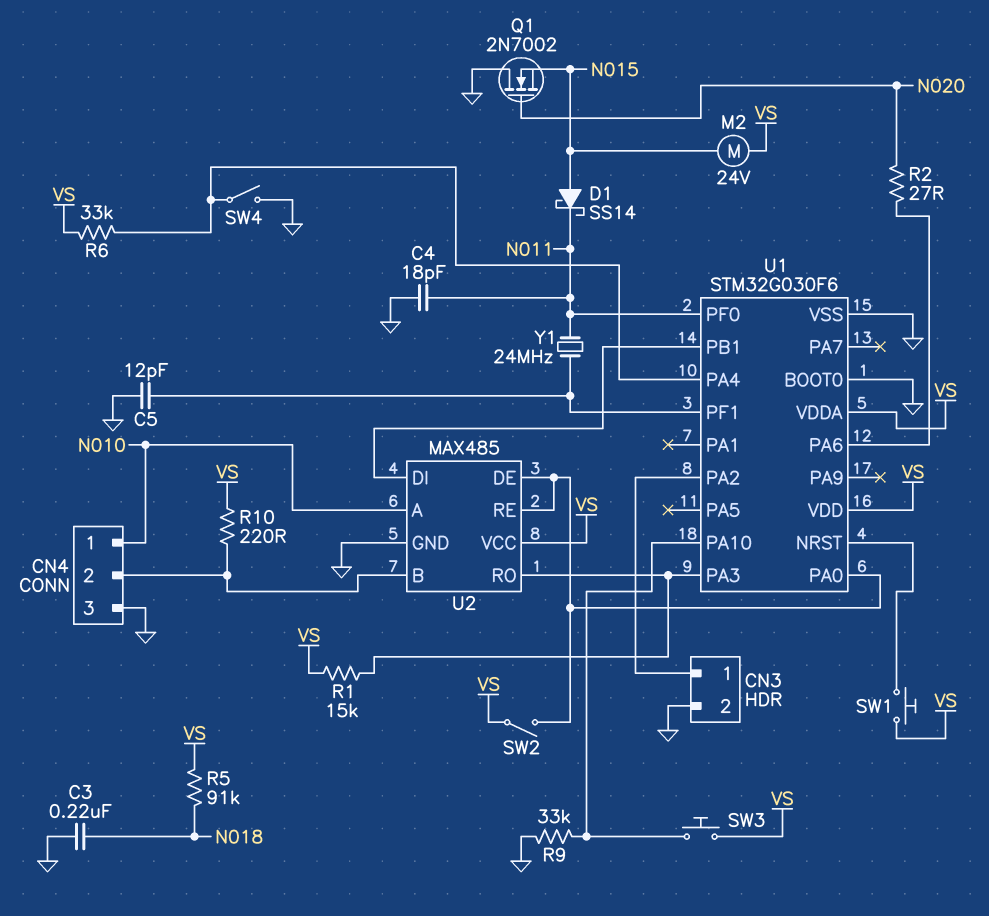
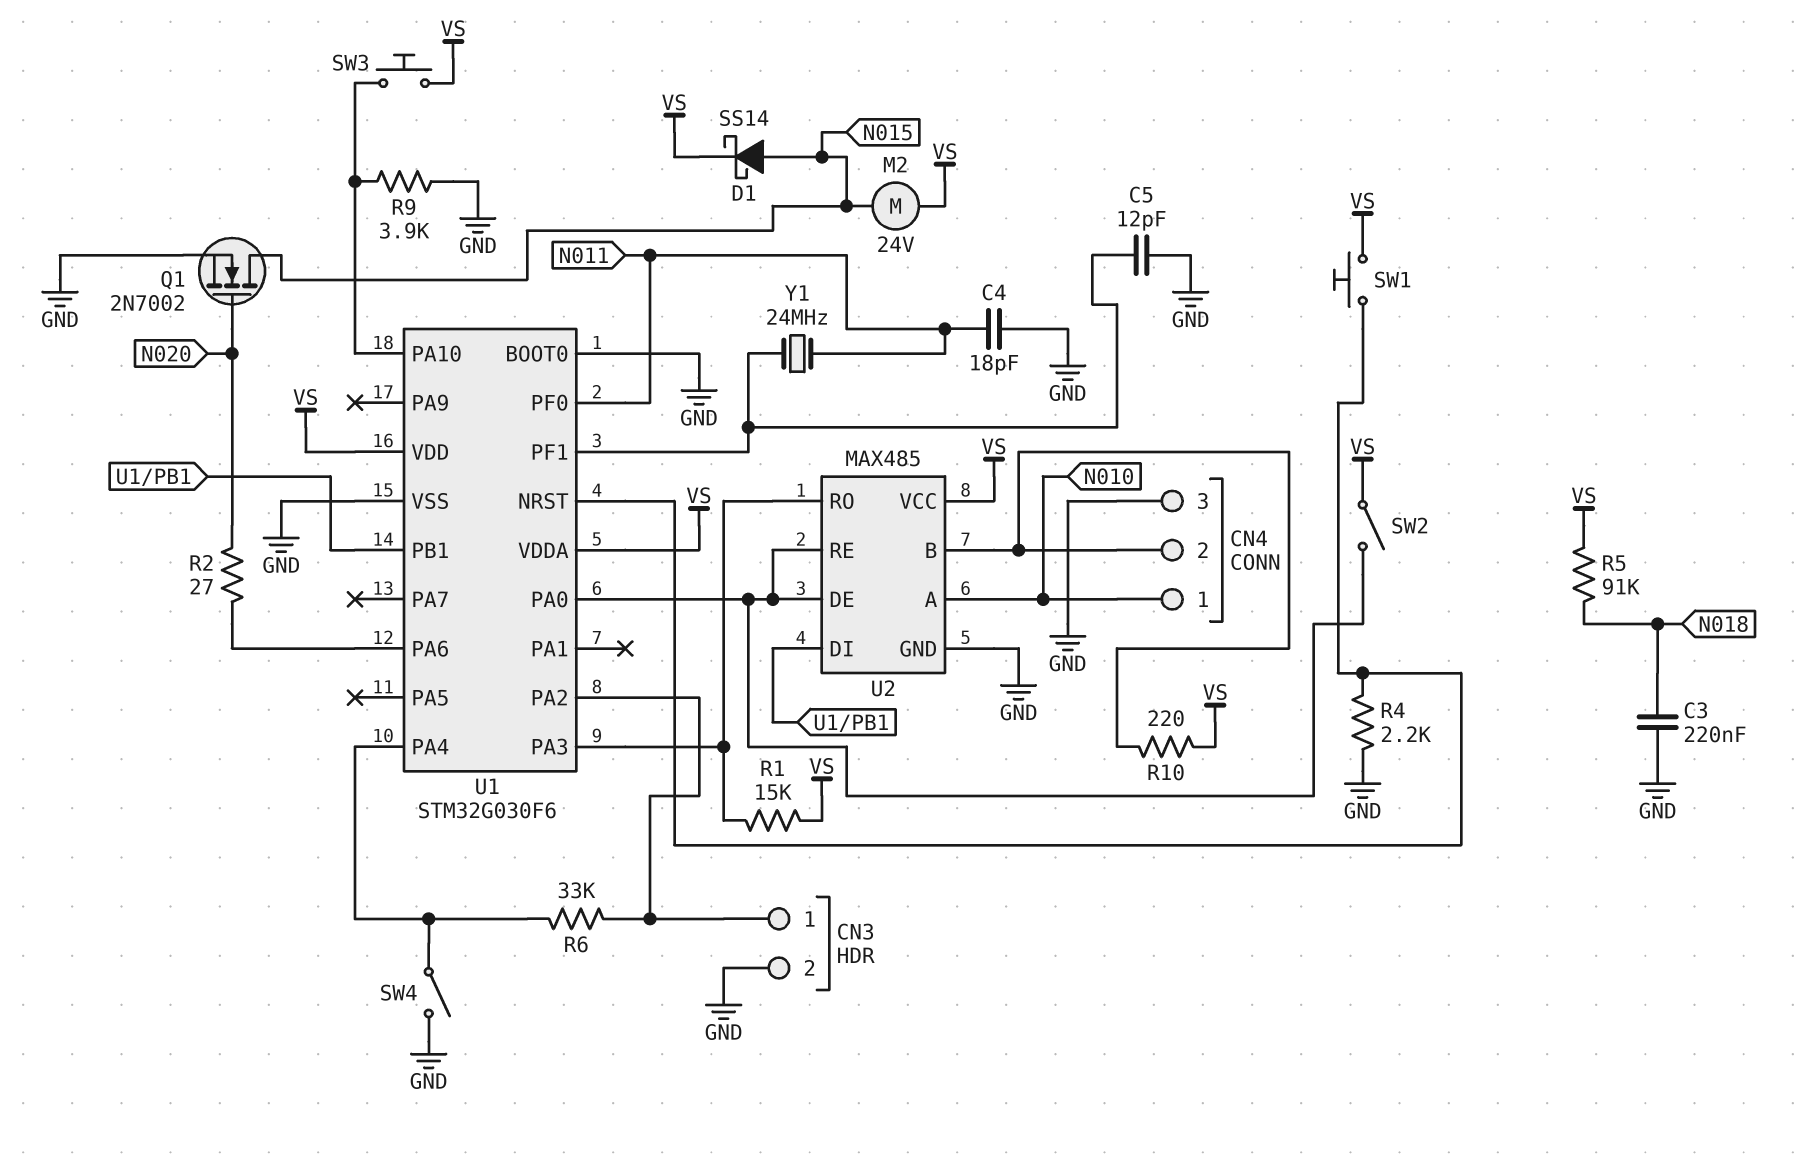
D1: schottky SS14 (A N015, K N011) -> schottky SS14 (A N015, K VS)
Q1: NMOS 2N7002 (G N020, D GND, S N015) -> NMOS 2N7002 (G N020, D N015, S GND)
R4: none -> 2.2k (GND, U1/NRST)
R6: 33k (U1/PA4, VS) -> 33k (CN3/1, U1/PA4)
R9: 33k (GND, U1/PA10) -> 3.9k (GND, U1/PA10)

